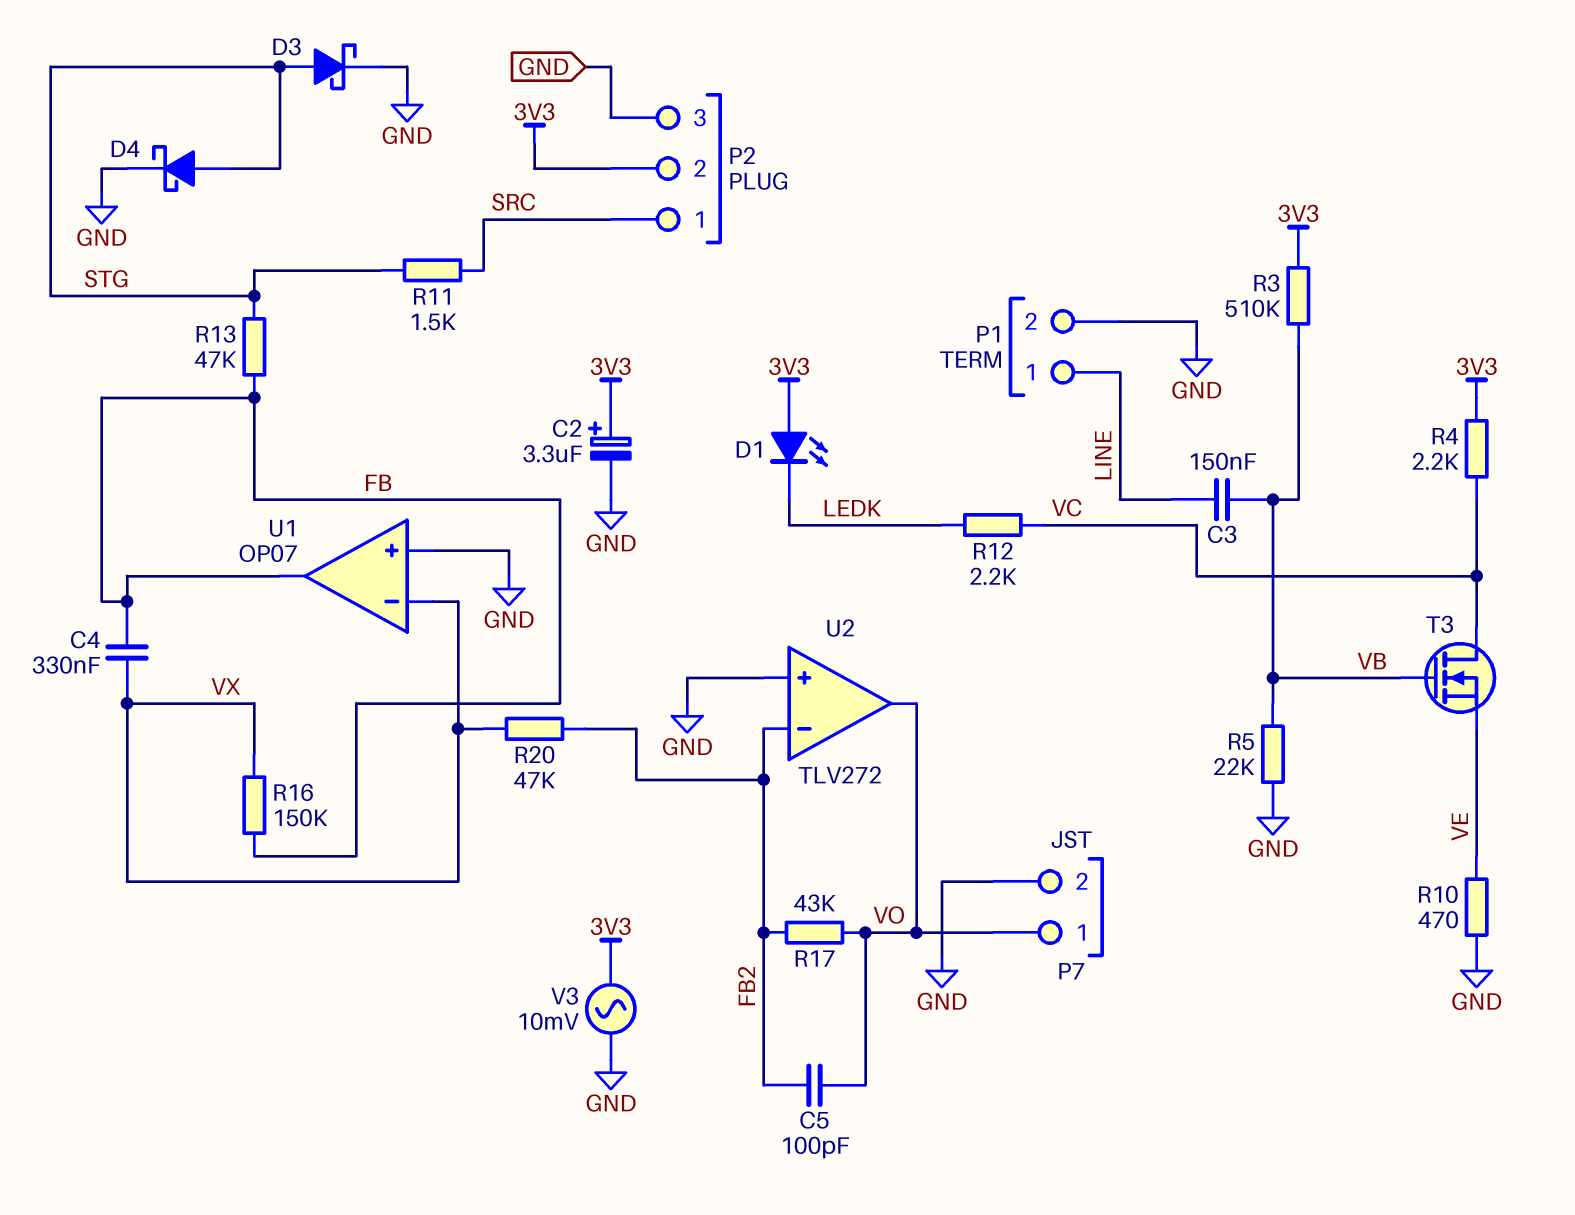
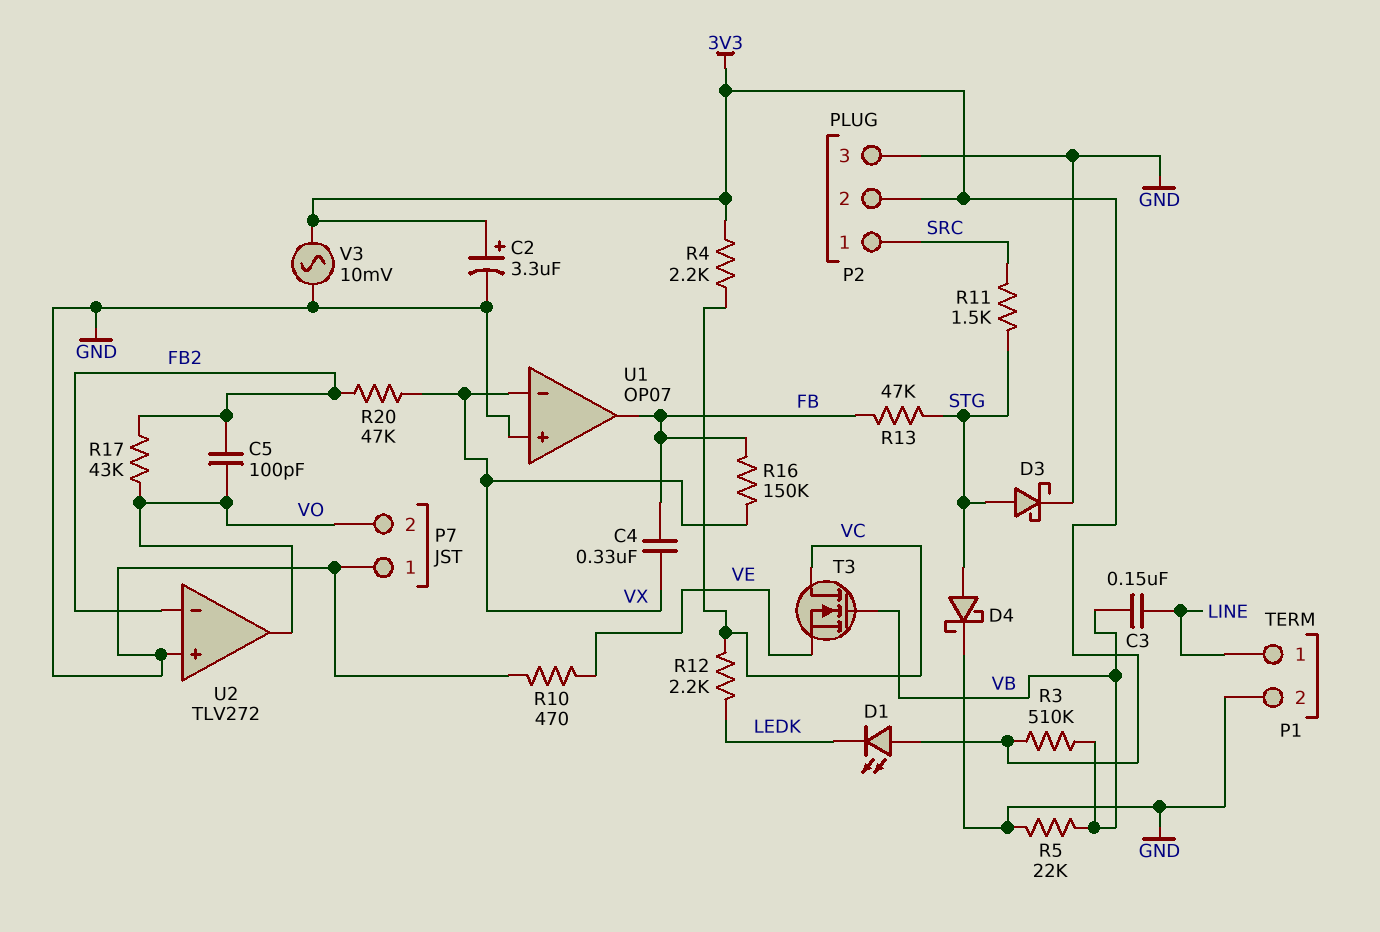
P7 pin 1: VO -> GND
P7 pin 2: GND -> VO

